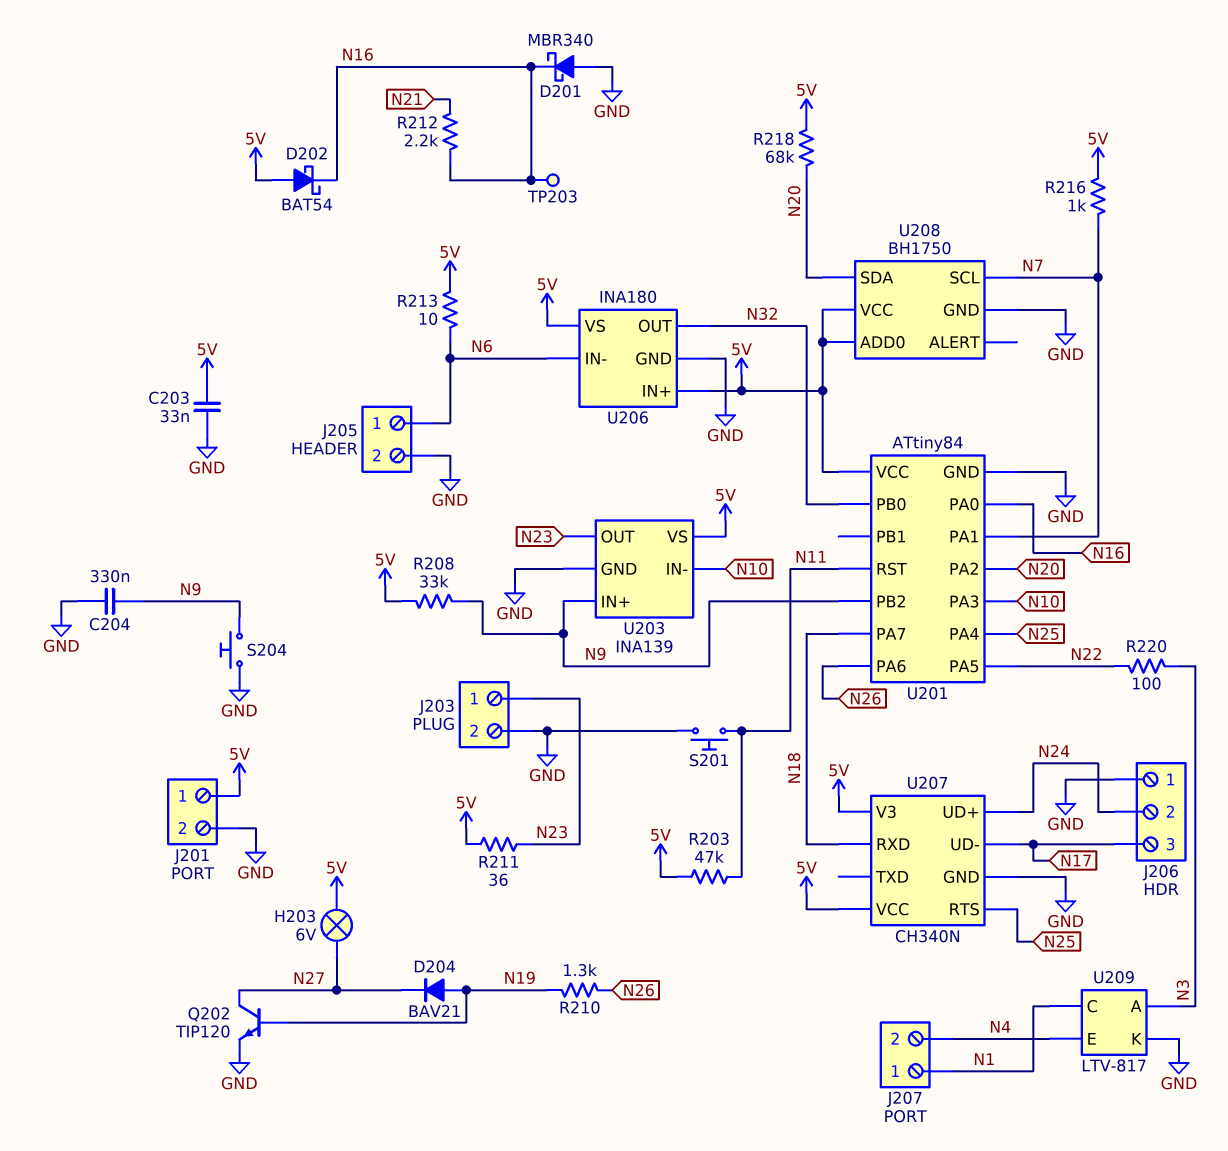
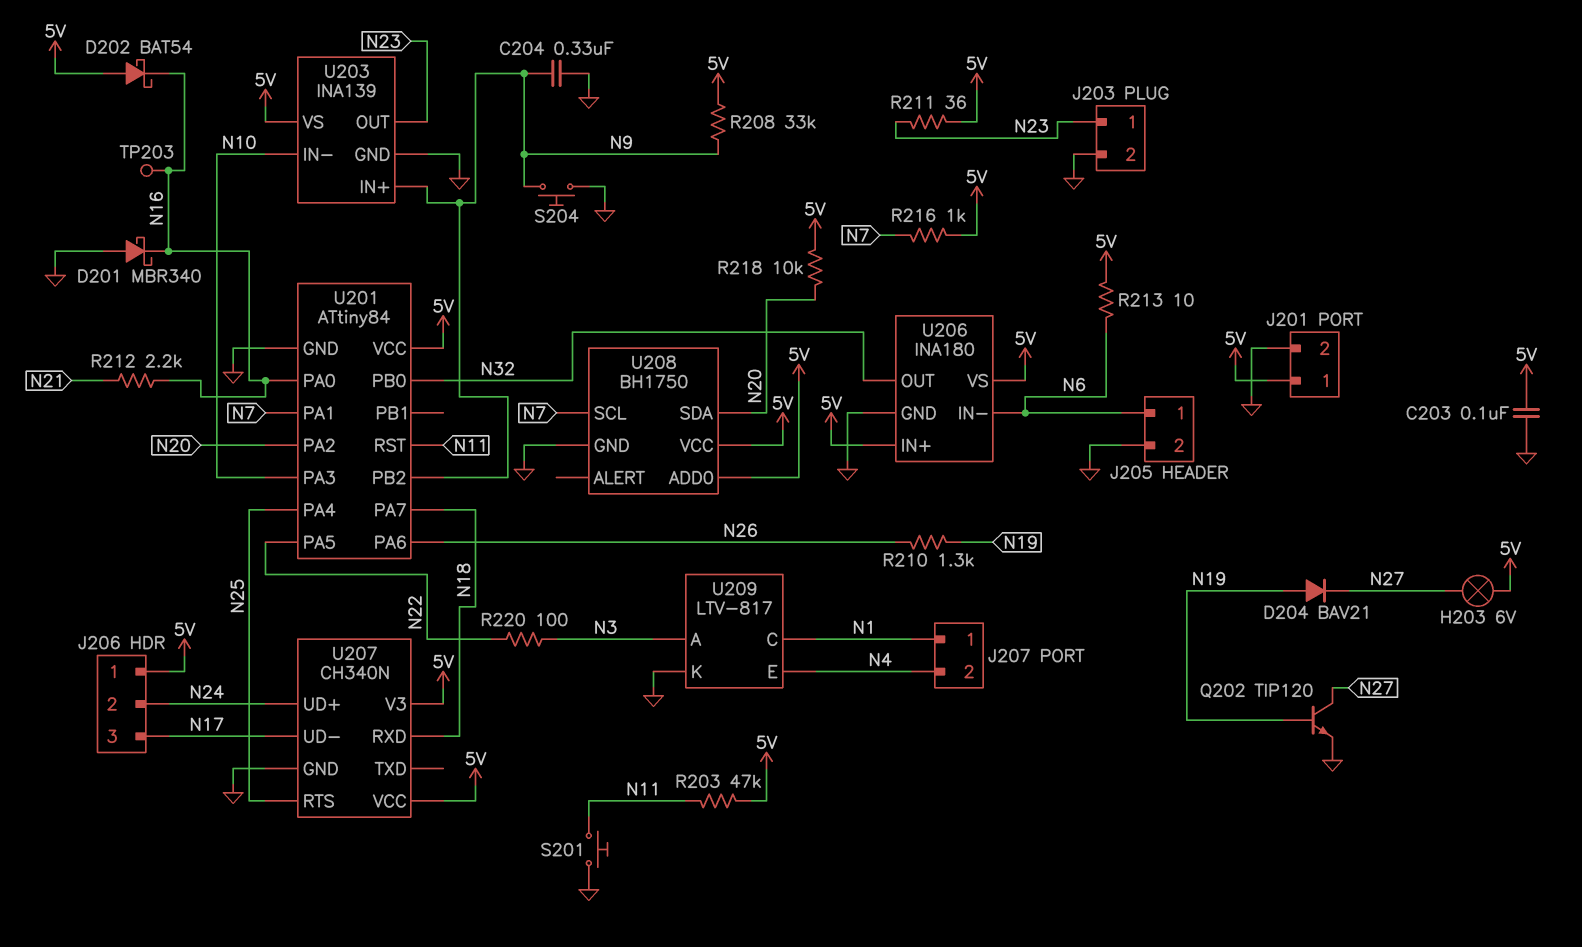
C203: 33nF (5V, GND) -> 100nF (5V, GND)
J206 pin 1: GND -> 5V
R218: 68k (5V, N20) -> 10k (5V, N20)

